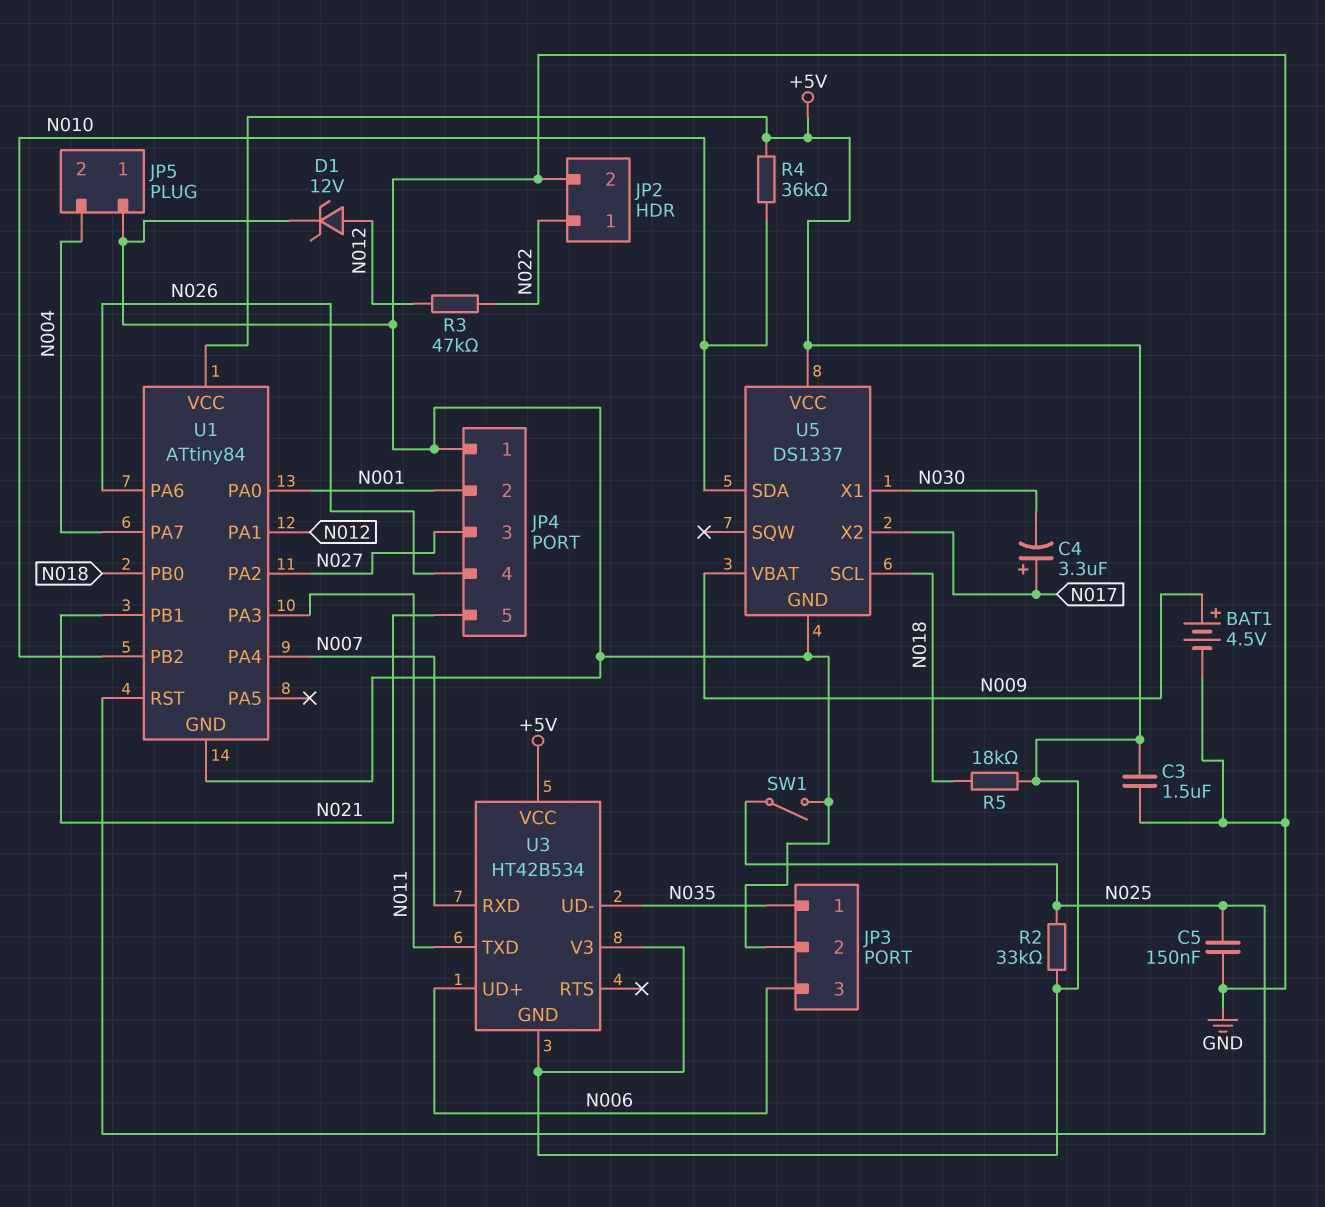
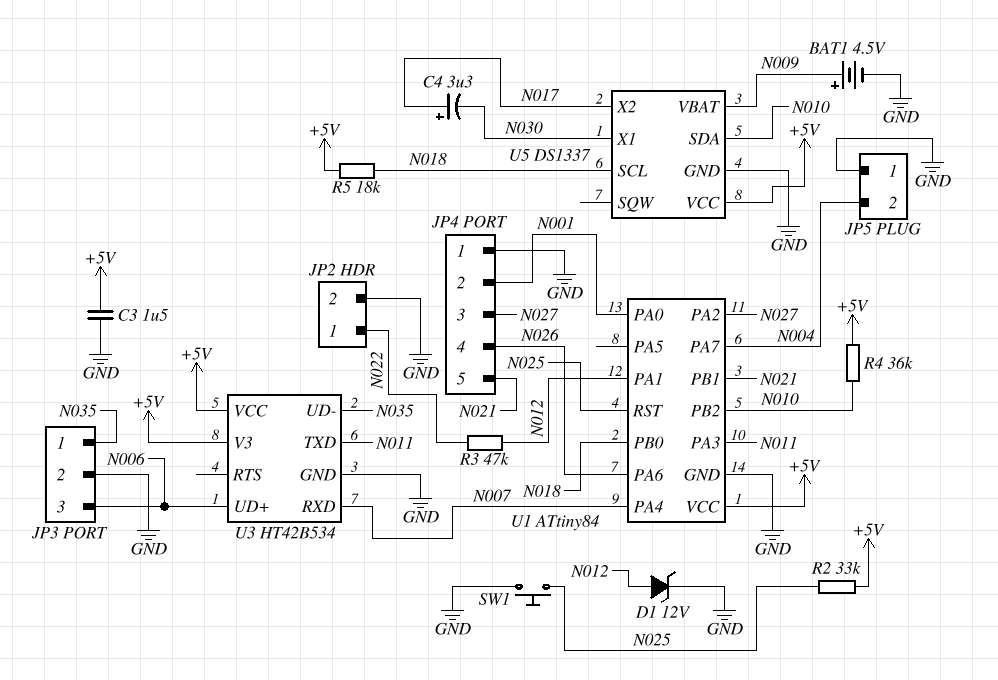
C5: 150nF (GND, N025) -> none
SW1: switch (GND, N025) -> button (GND, N025)
U3 pin GND: +5V -> GND

